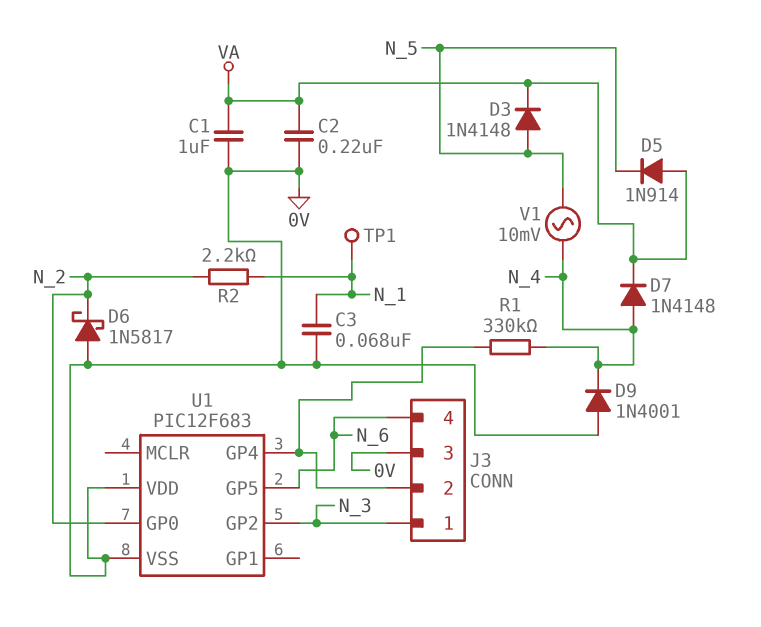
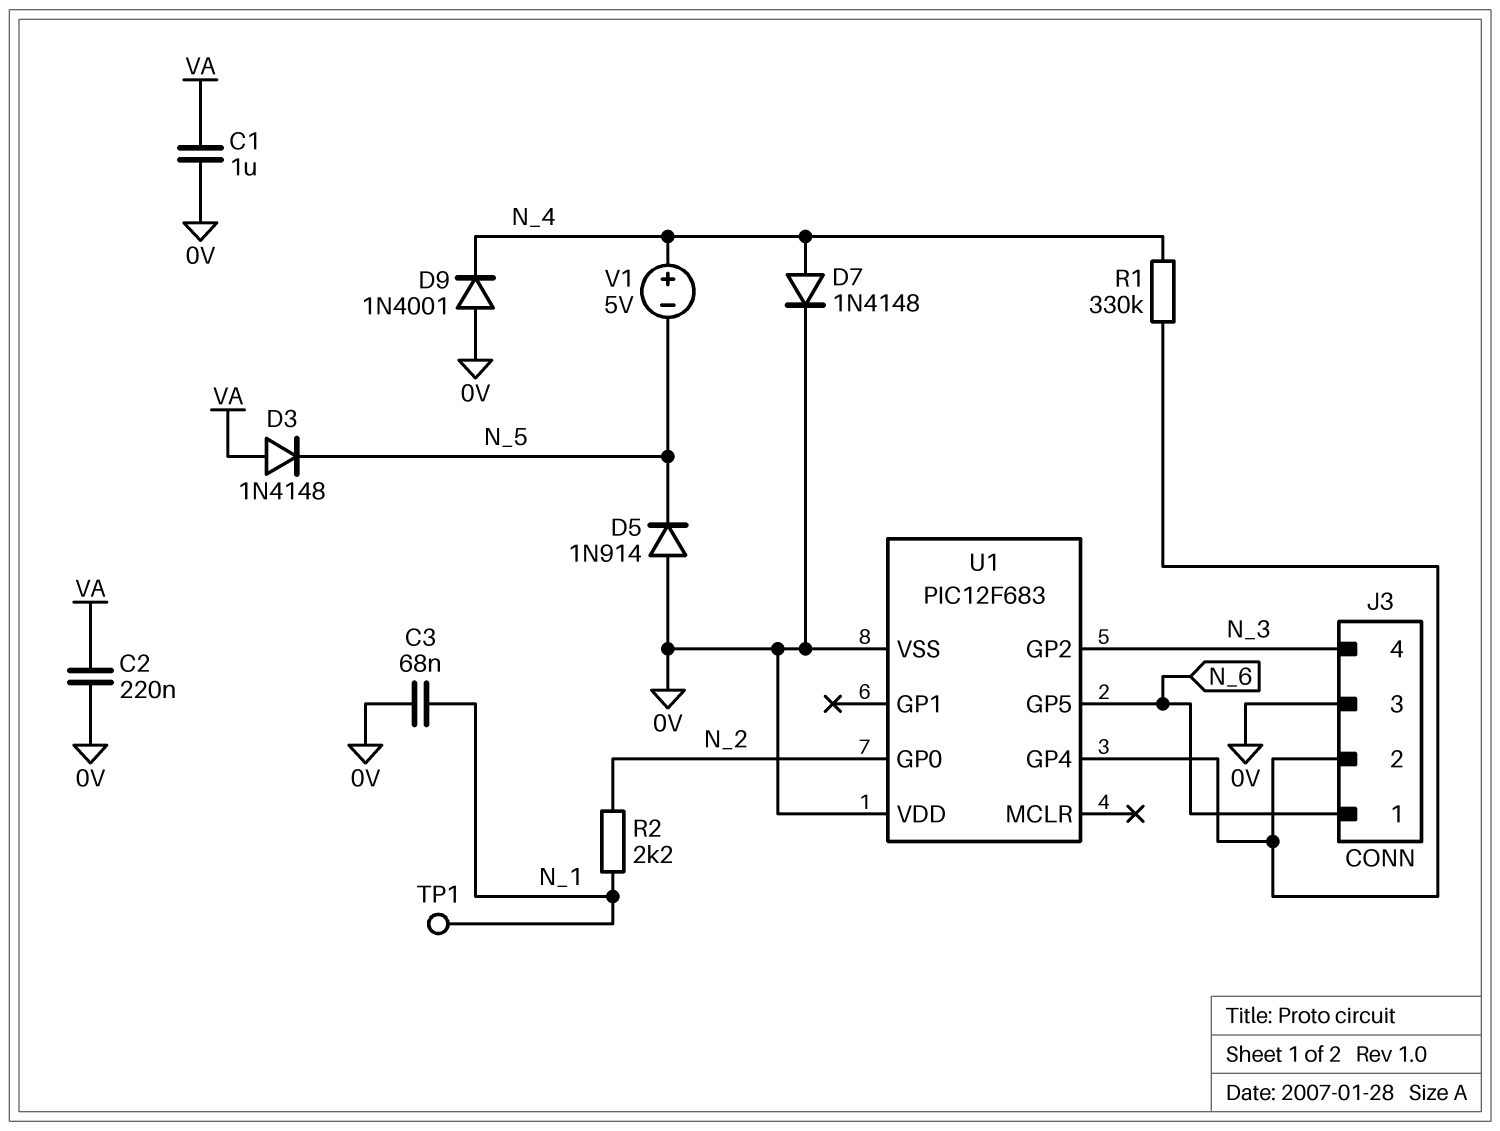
D3: diode 1N4148 (A N_5, K VA) -> diode 1N4148 (A VA, K N_5)
D5: diode 1N914 (A VA, K N_5) -> diode 1N914 (A 0V, K N_5)
D6: schottky 1N5817 (A 0V, K N_2) -> none
D7: diode 1N4148 (A N_4, K VA) -> diode 1N4148 (A N_4, K 0V)
J3 pin 1: N_3 -> N_6
J3 pin 4: N_6 -> N_3
V1: AC 10mV (N_4, N_5) -> 5V (plus N_4, minus N_5)

